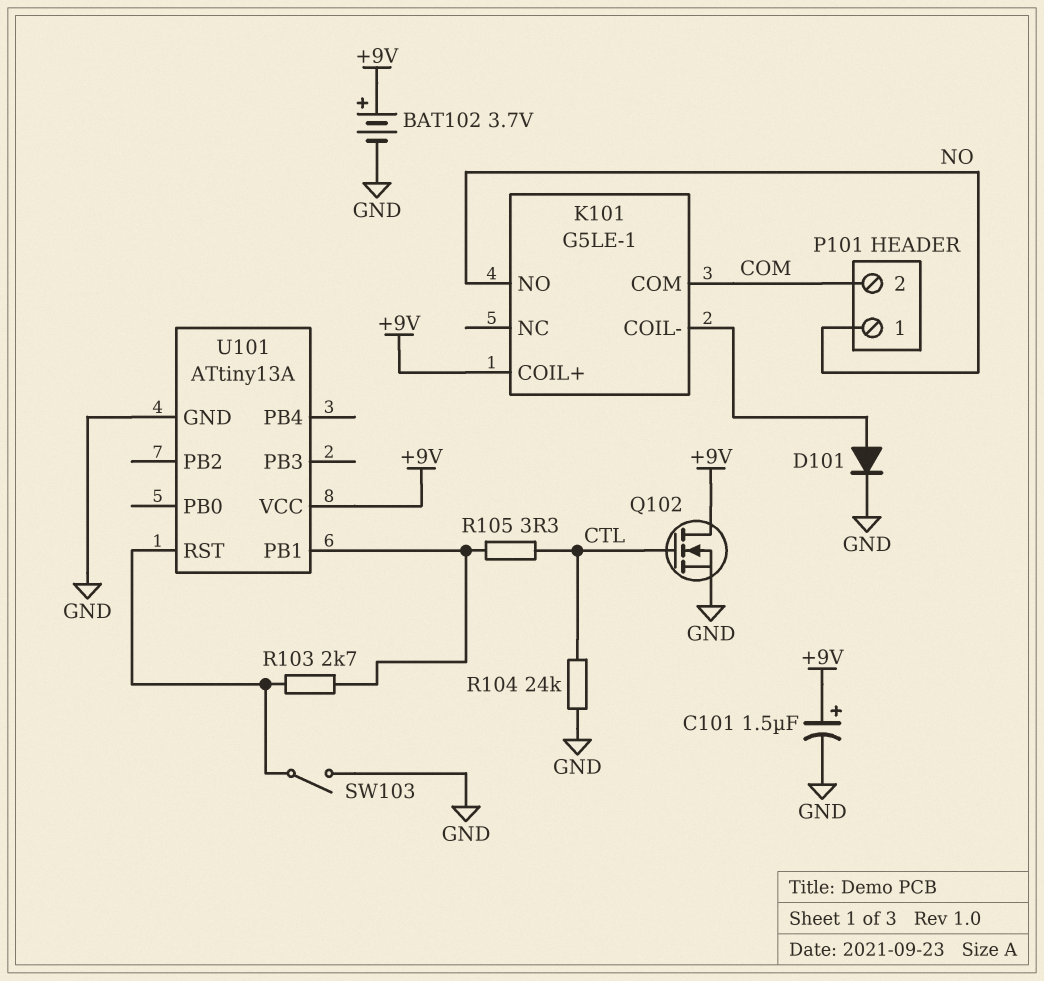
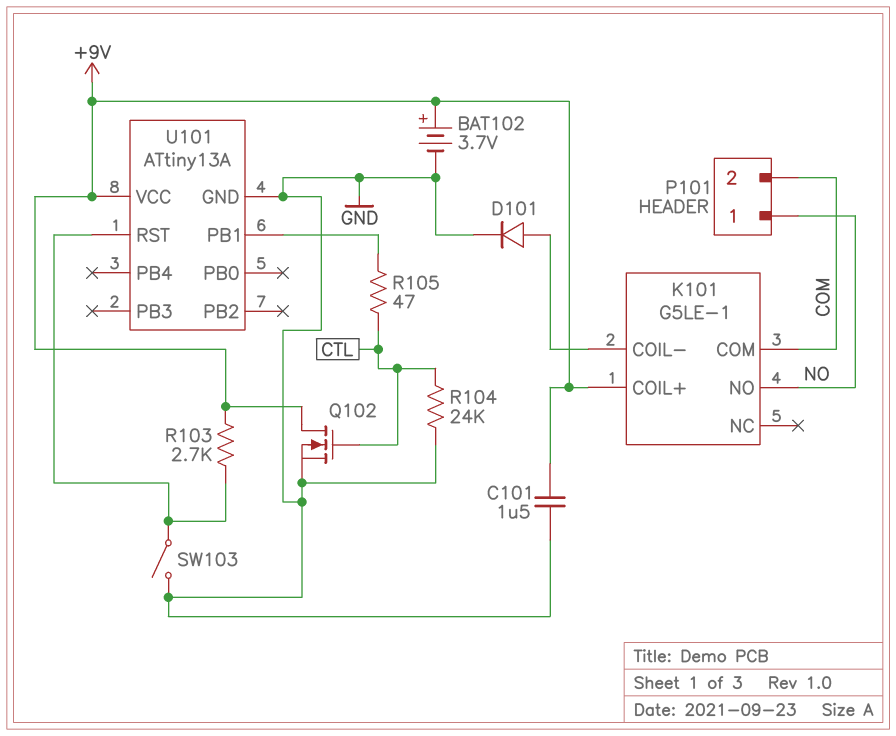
C101: 1.5uF (plus +9V, minus GND) -> 1.5uF (+9V, GND)
R103: 2.7k (U101/PB1, U101/RST) -> 2.7k (+9V, U101/RST)
R105: 3.3 (CTL, U101/PB1) -> 47 (CTL, U101/PB1)

